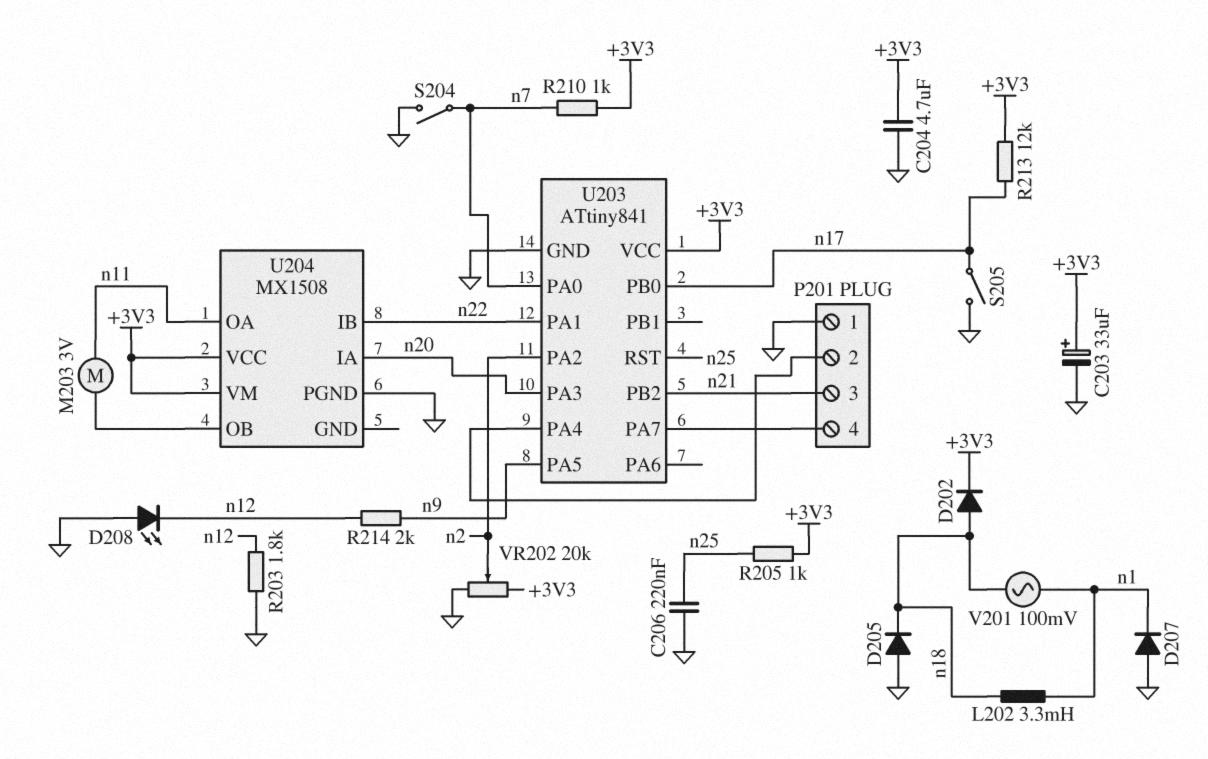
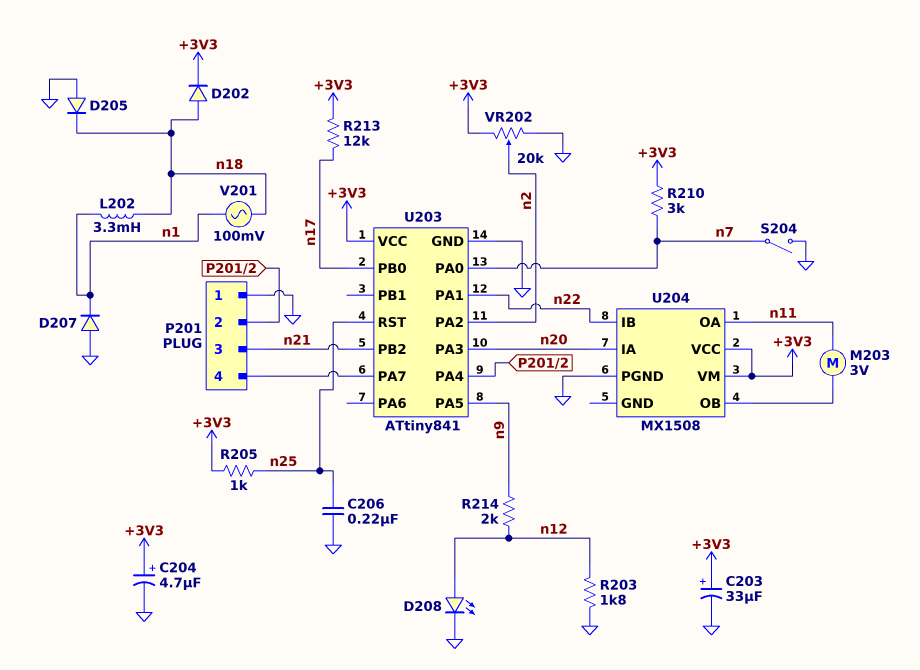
C204: 4.7uF (+3V3, GND) -> 4.7uF (plus +3V3, minus GND)
D208: LED (A GND, K n12) -> LED (A n12, K GND)
R210: 1k (+3V3, n7) -> 3k (+3V3, n7)
S205: switch (GND, n17) -> none

